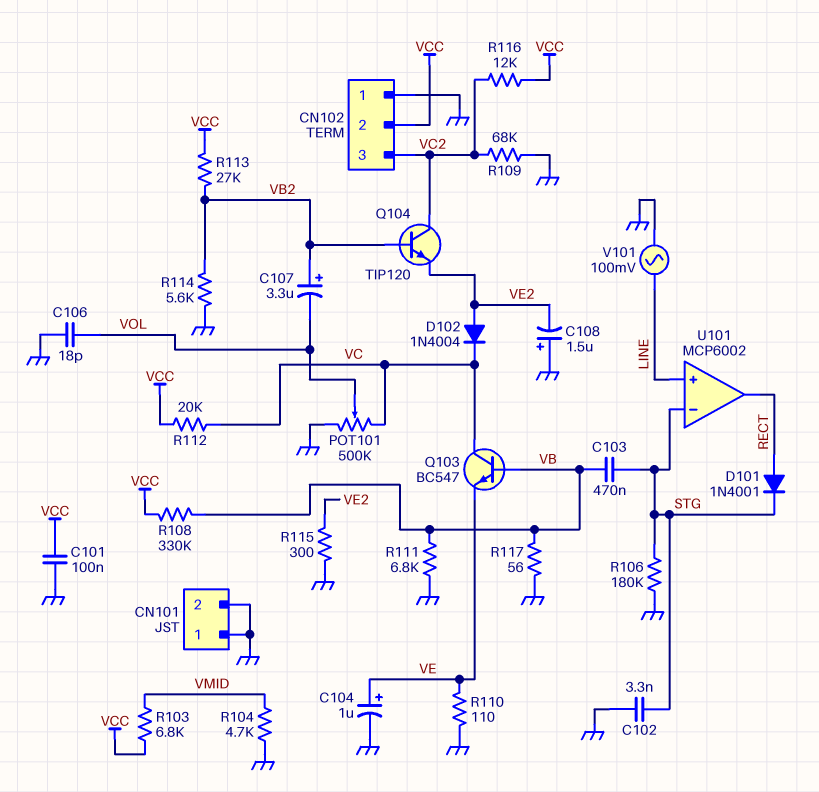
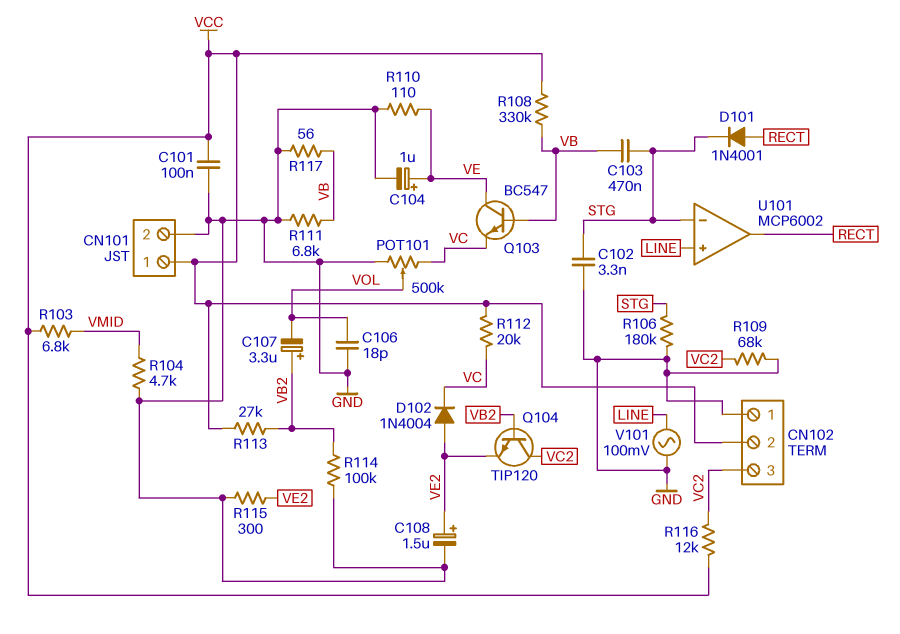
C108: 1.5uF (plus GND, minus VE2) -> 1.5uF (plus VE2, minus GND)
CN101 pin 1: GND -> VCC
Q103: NPN BC547 (B VB, C VC, E VE) -> NPN BC547 (B VB, C VE, E VC)
R114: 5.6k (GND, VB2) -> 100k (GND, VB2)

